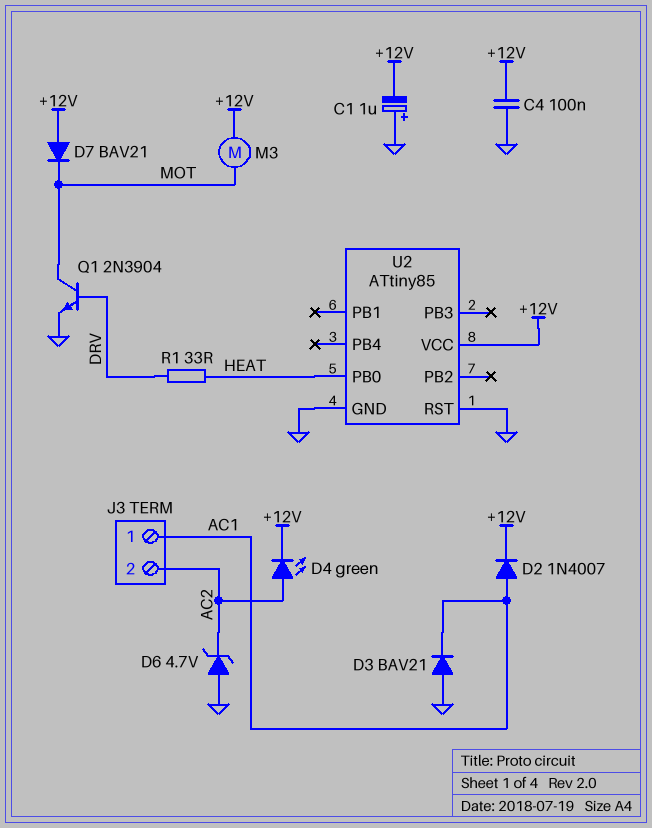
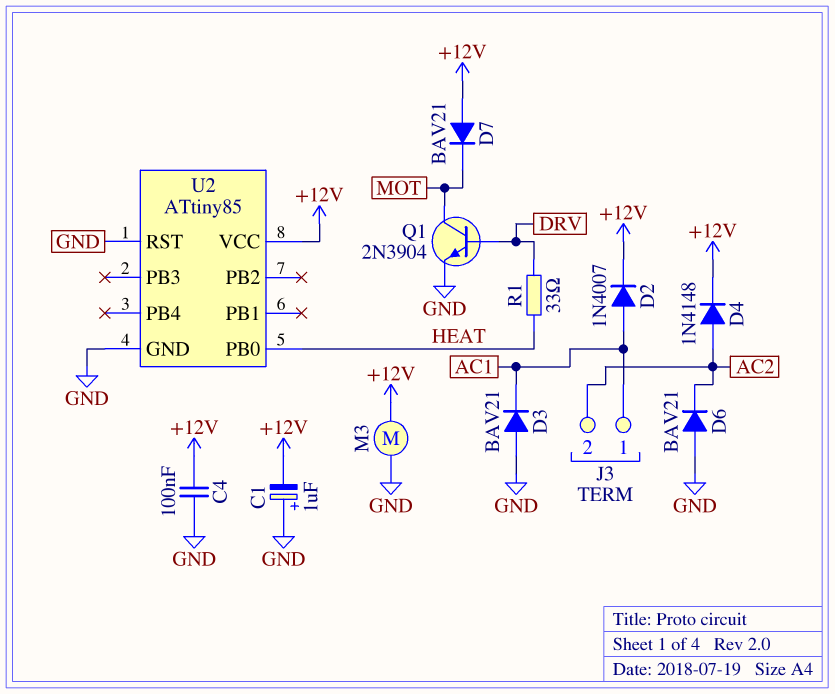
D4: LED green (A AC2, K +12V) -> diode 1N4148 (A AC2, K +12V)
D6: zener 4.7V (A GND, K AC2) -> diode BAV21 (A GND, K AC2)
M3: motor (+12V, MOT) -> motor (+12V, GND)

